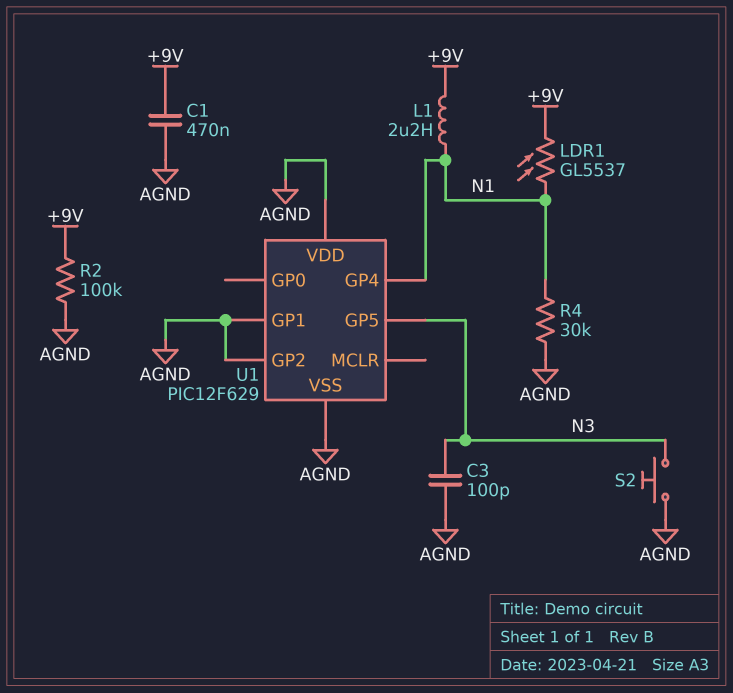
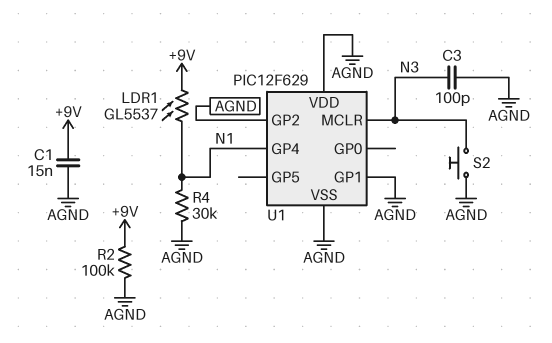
C1: 470nF (+9V, AGND) -> 15nF (+9V, AGND)
L1: 2.2uH (+9V, N1) -> none
U1 pin GP5: N3 -> none
U1 pin MCLR: none -> N3

